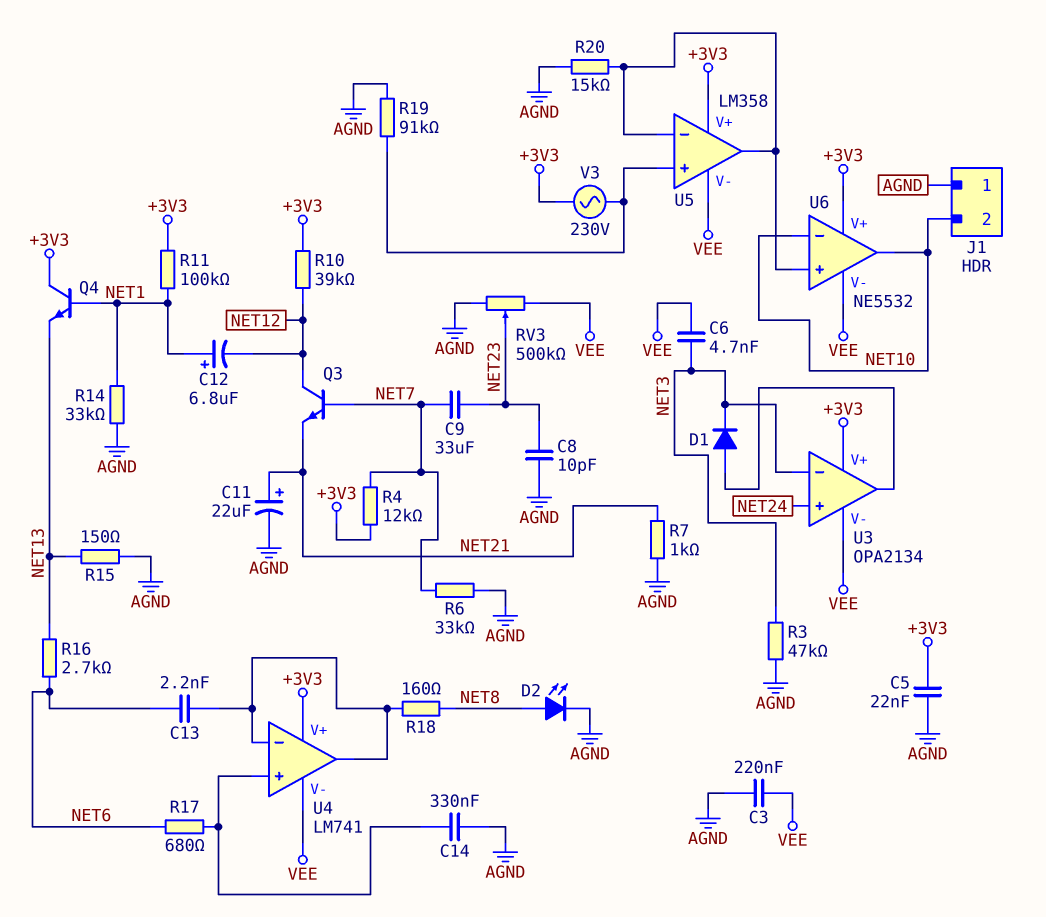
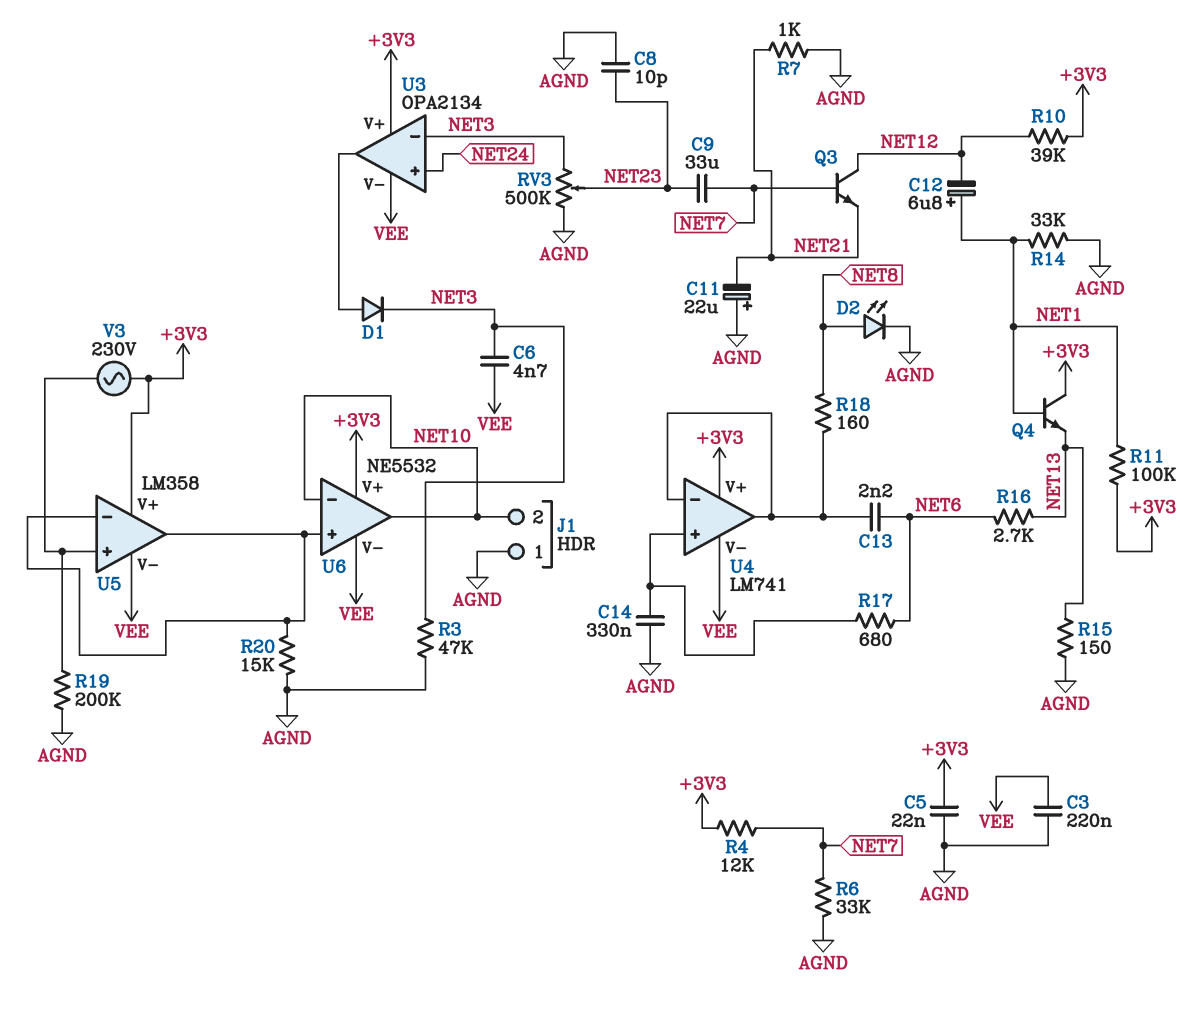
C11: 22uF (plus NET21, minus AGND) -> 22uF (plus AGND, minus NET21)
R19: 91k (AGND, U5/in+) -> 200k (AGND, U5/in+)
RV3: 500k (AGND, VEE, wiper NET23) -> 500k (AGND, NET3, wiper NET23)

